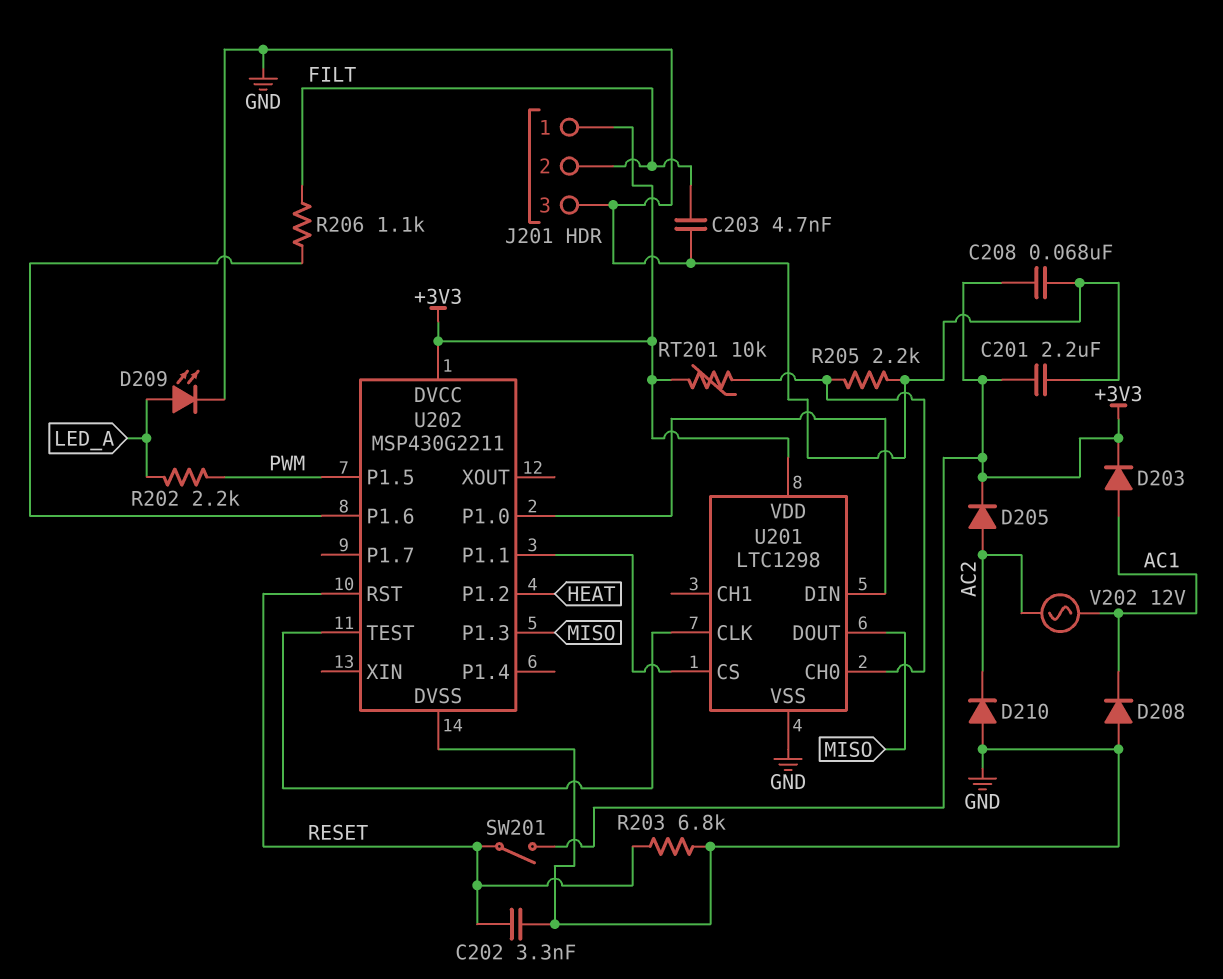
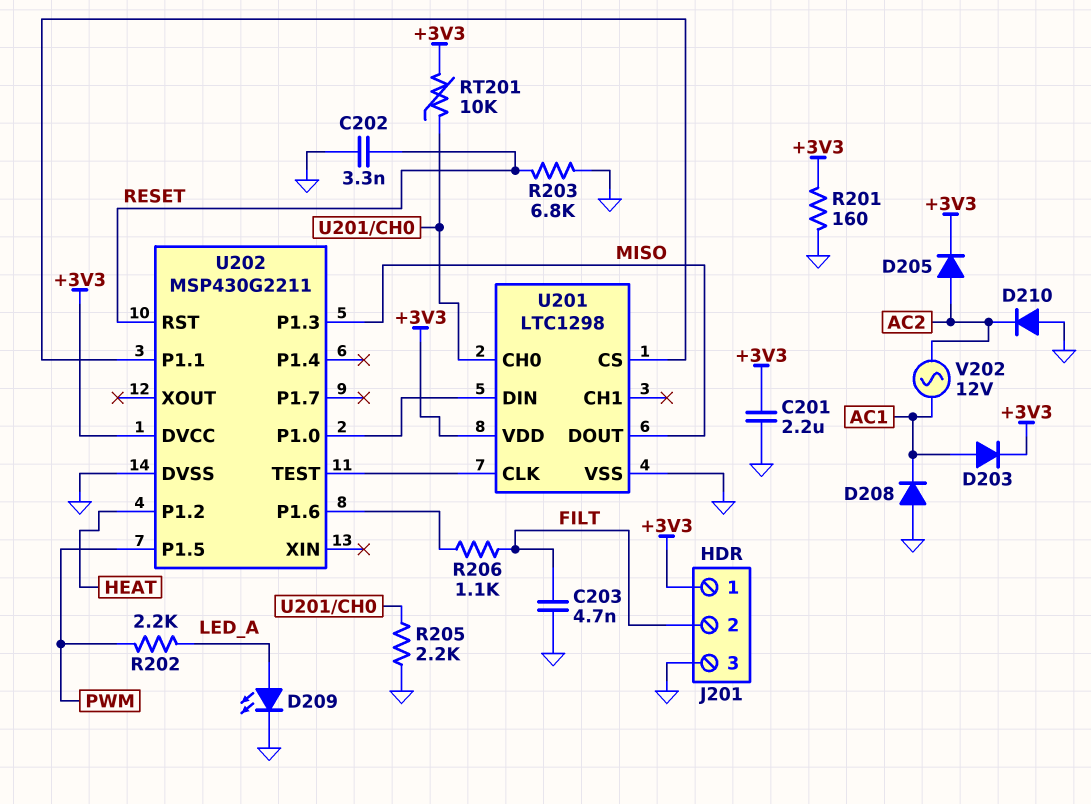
C208: 68nF (+3V3, GND) -> none
R201: none -> 160 (+3V3, GND)
SW201: switch (+3V3, RESET) -> none

